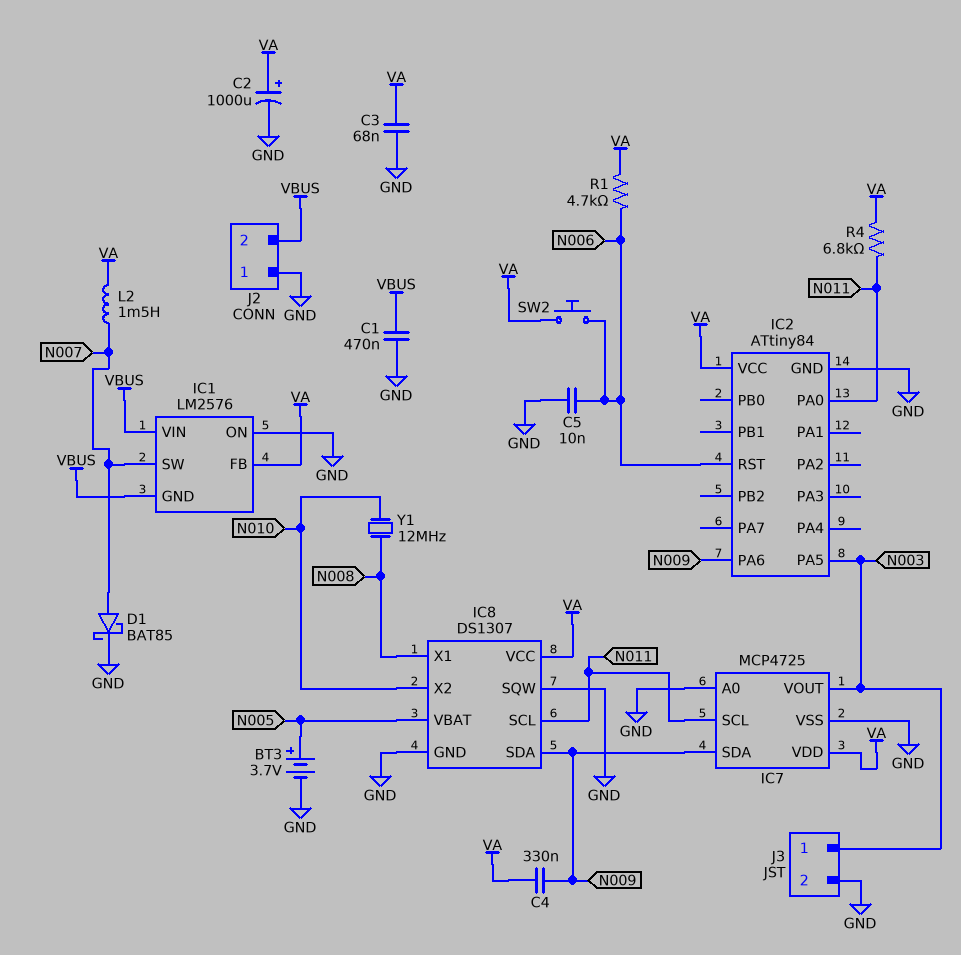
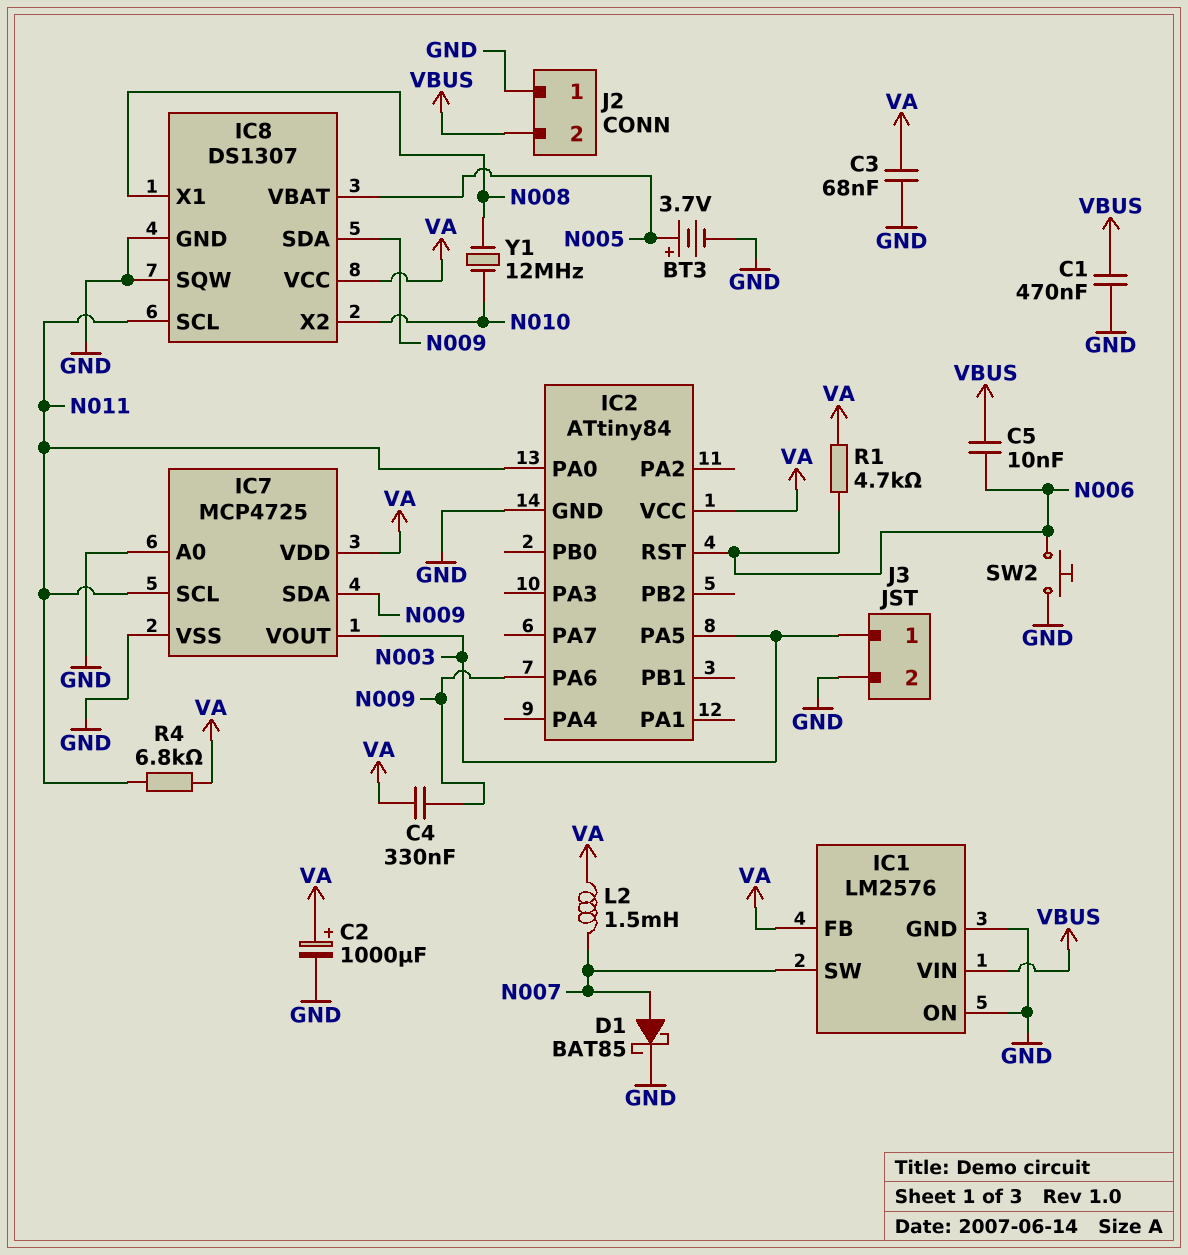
C5: 10nF (GND, N006) -> 10nF (N006, VBUS)
IC1 pin GND: VBUS -> GND
SW2: button (N006, VA) -> button (GND, N006)

